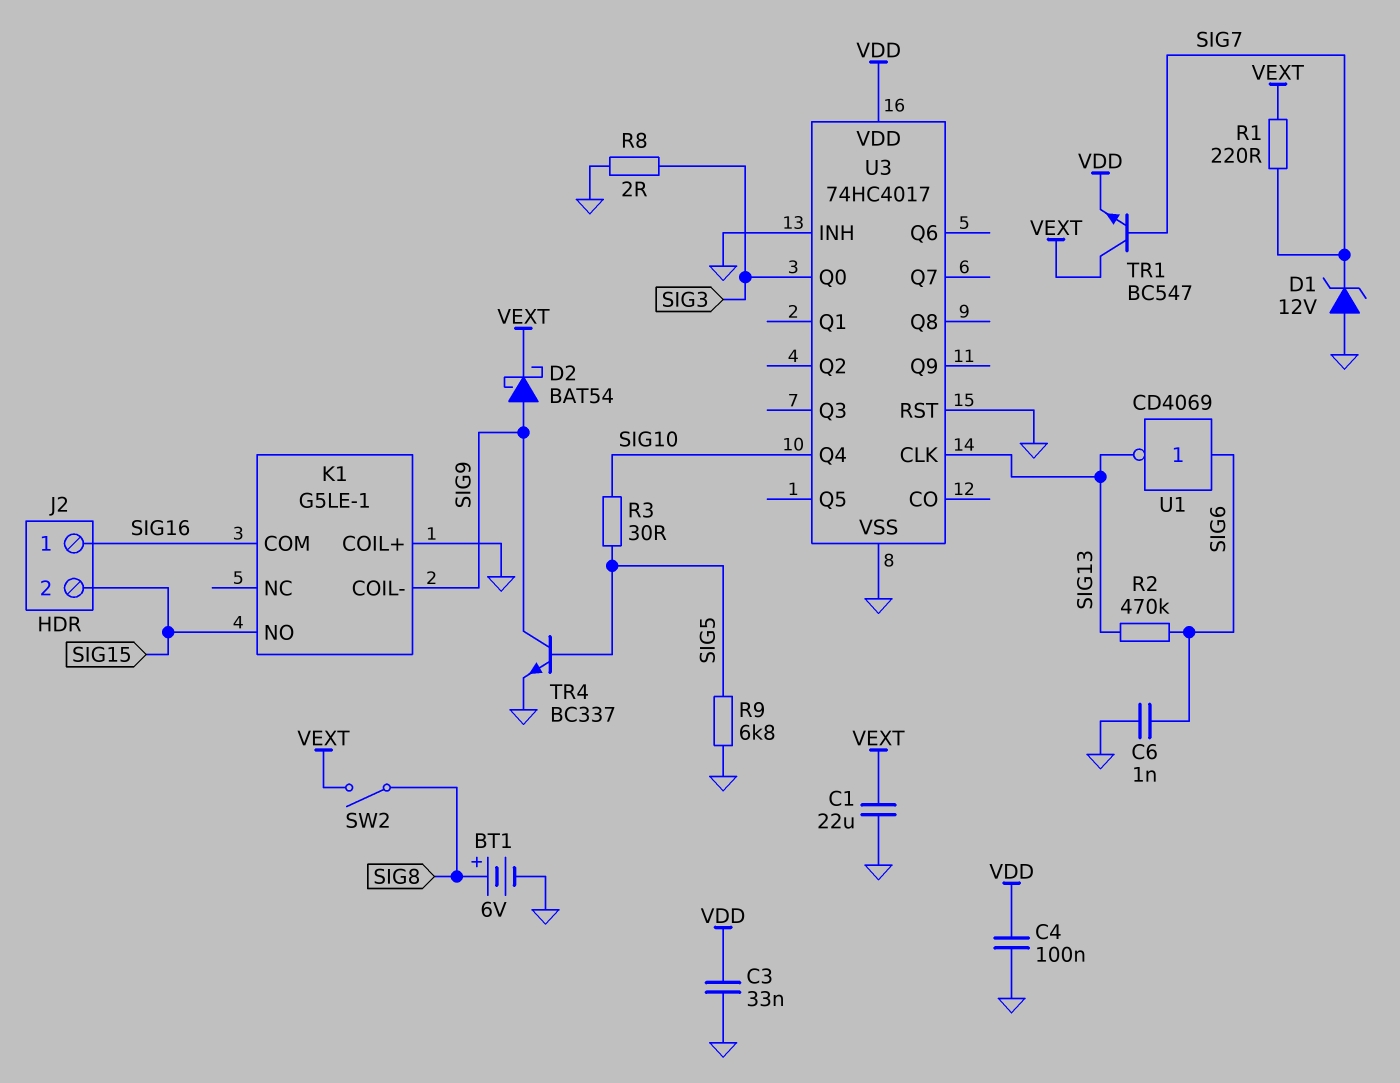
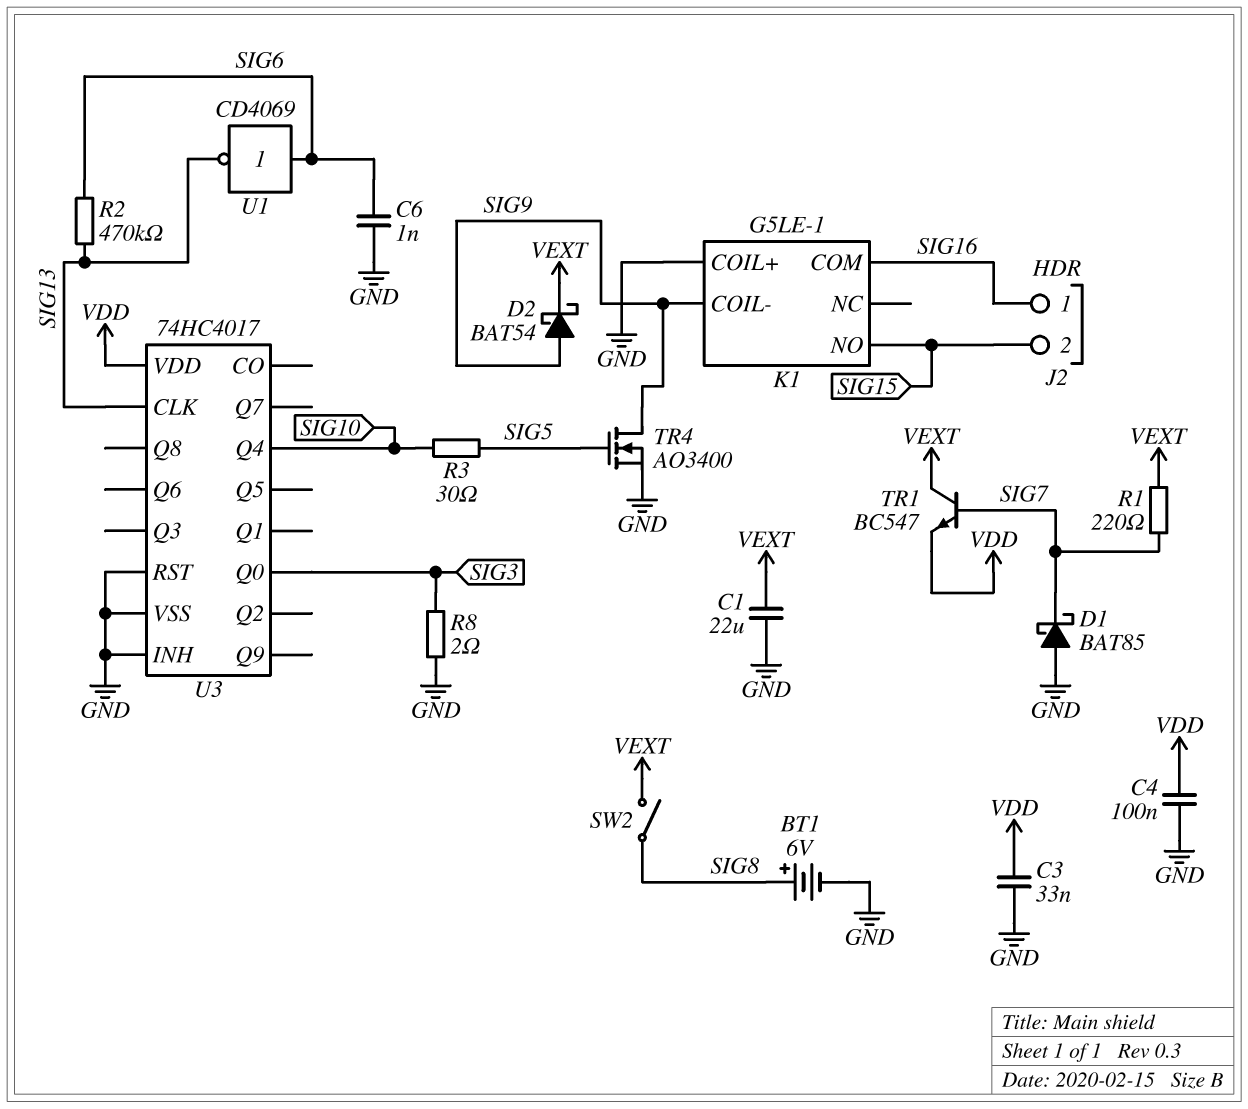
D1: zener 12V (A GND, K SIG7) -> schottky BAT85 (A GND, K SIG7)
R9: 6.8k (GND, SIG5) -> none
TR4: NPN BC337 (B SIG5, C SIG9, E GND) -> NMOS AO3400 (G SIG5, D SIG9, S GND)

